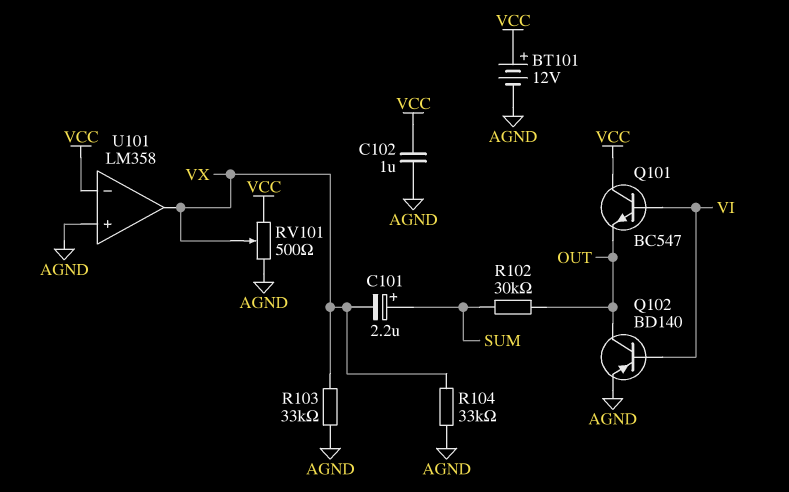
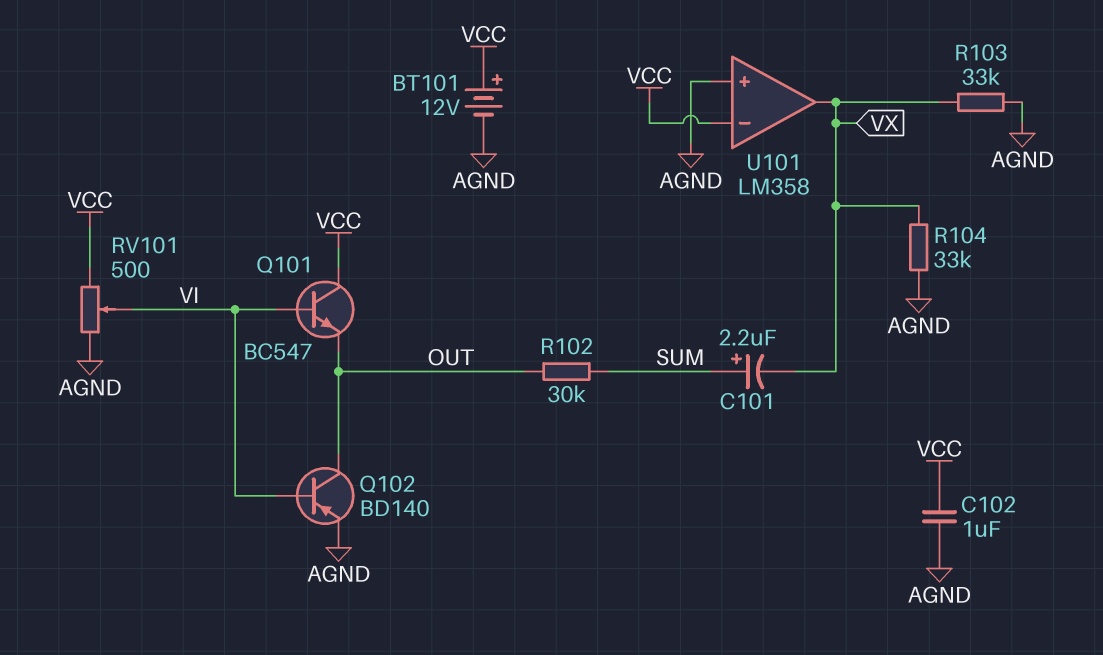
RV101: 500 (AGND, VCC, wiper VX) -> 500 (AGND, VCC, wiper VI)

